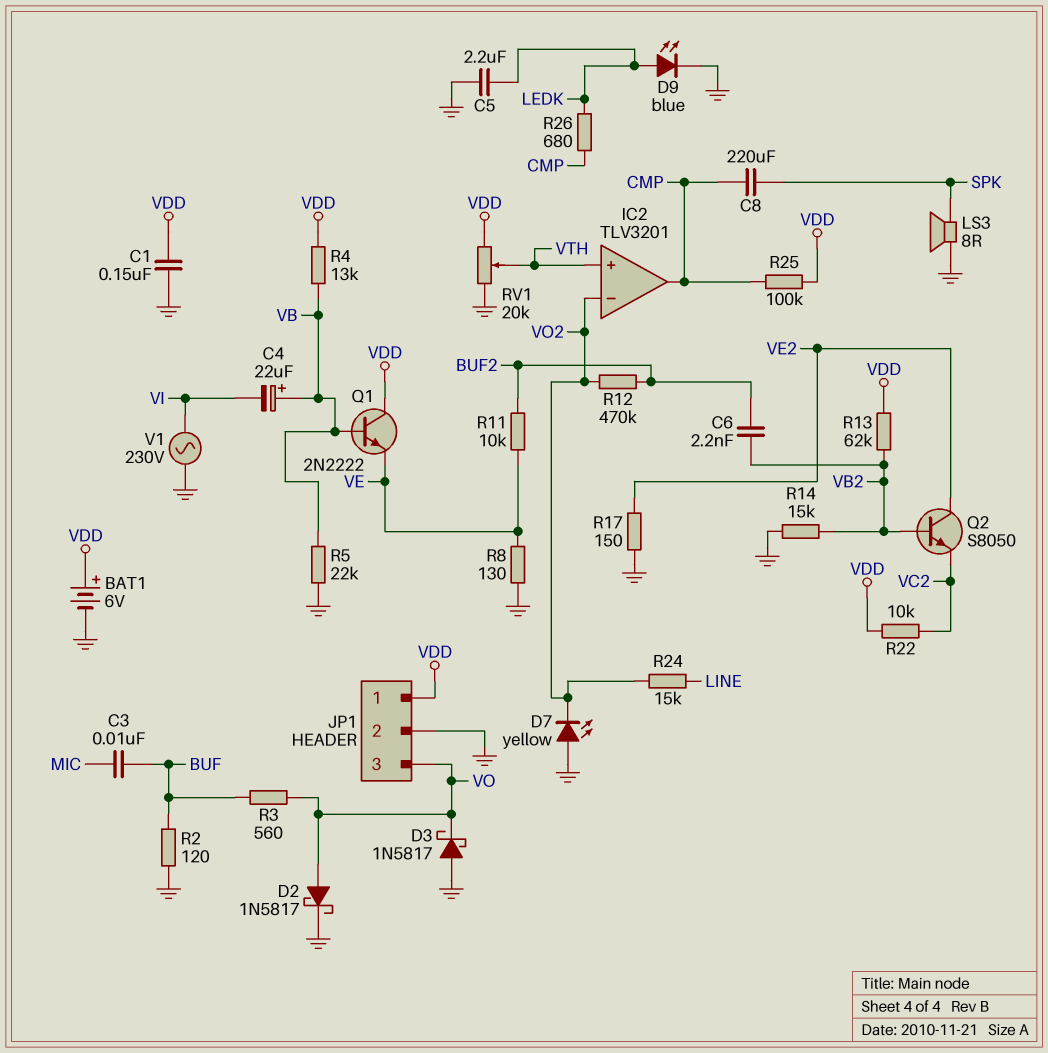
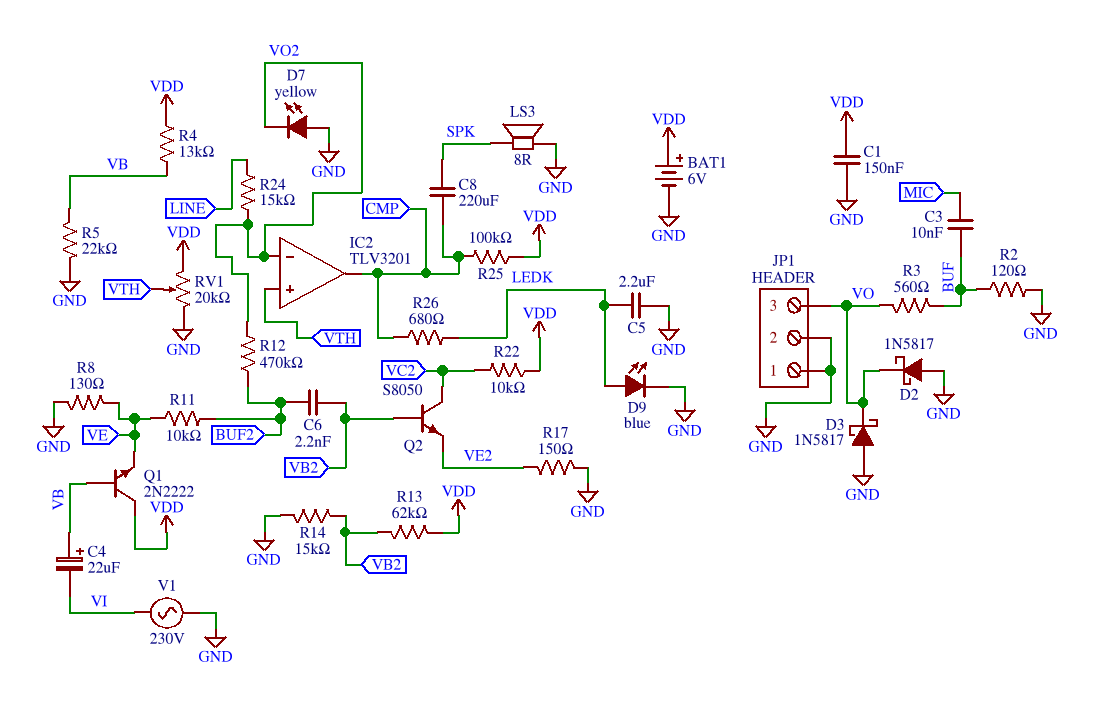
D2: schottky 1N5817 (A VO, K GND) -> schottky 1N5817 (A GND, K VO)
JP1 pin 1: VDD -> GND
Q2: NPN S8050 (B VB2, C VE2, E VC2) -> NPN S8050 (B VB2, C VC2, E VE2)

